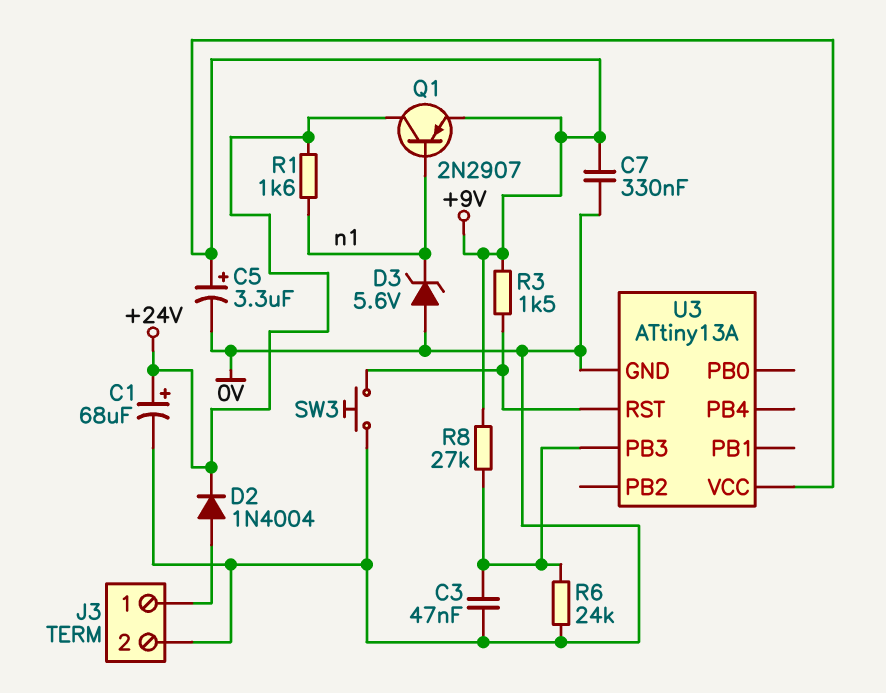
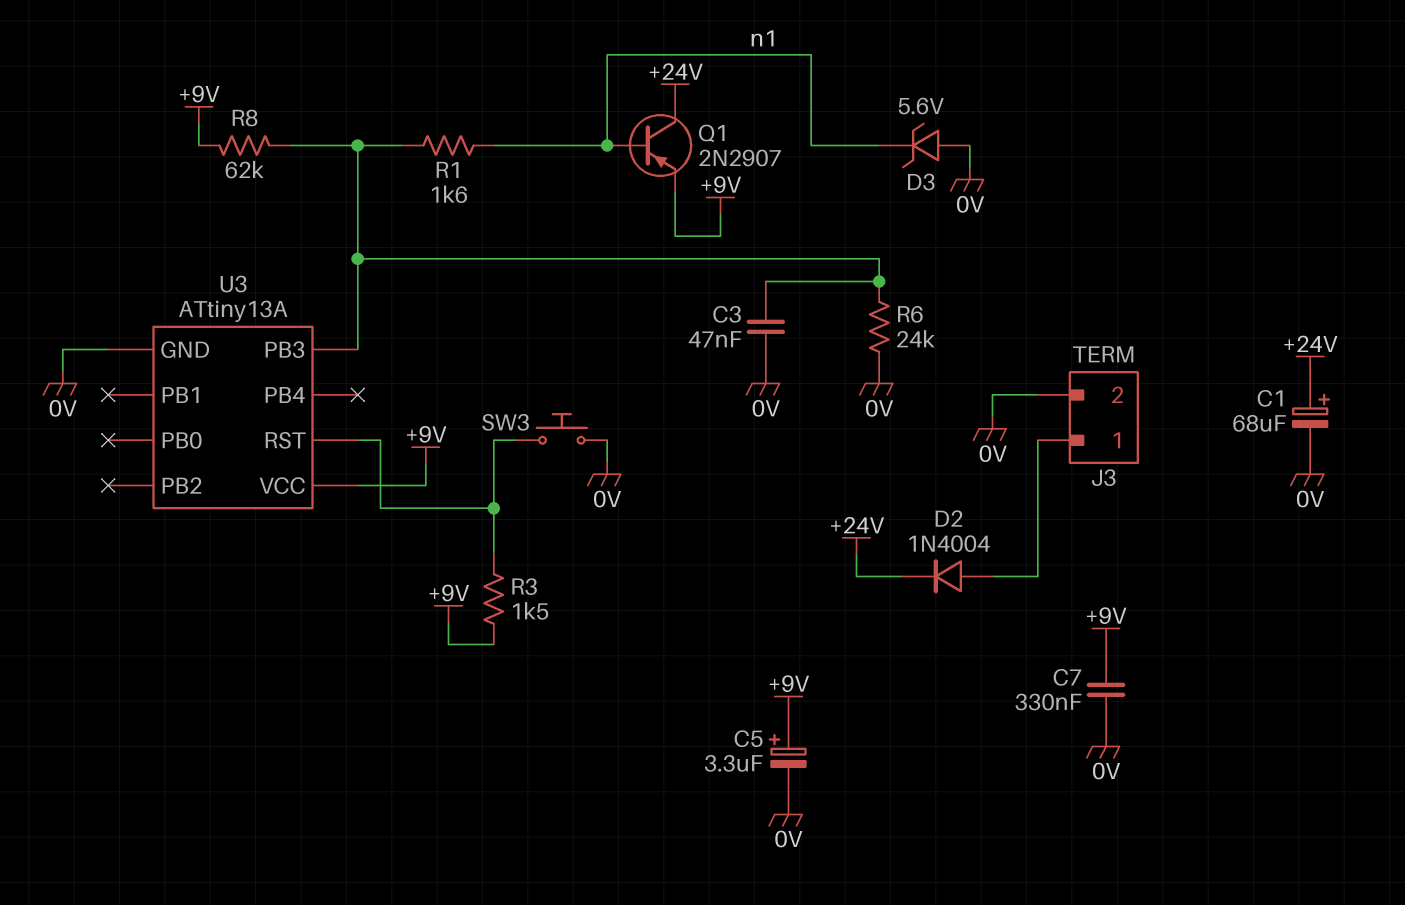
R1: 1.6k (+24V, n1) -> 1.6k (U3/PB3, n1)
R8: 27k (+9V, U3/PB3) -> 62k (+9V, U3/PB3)

